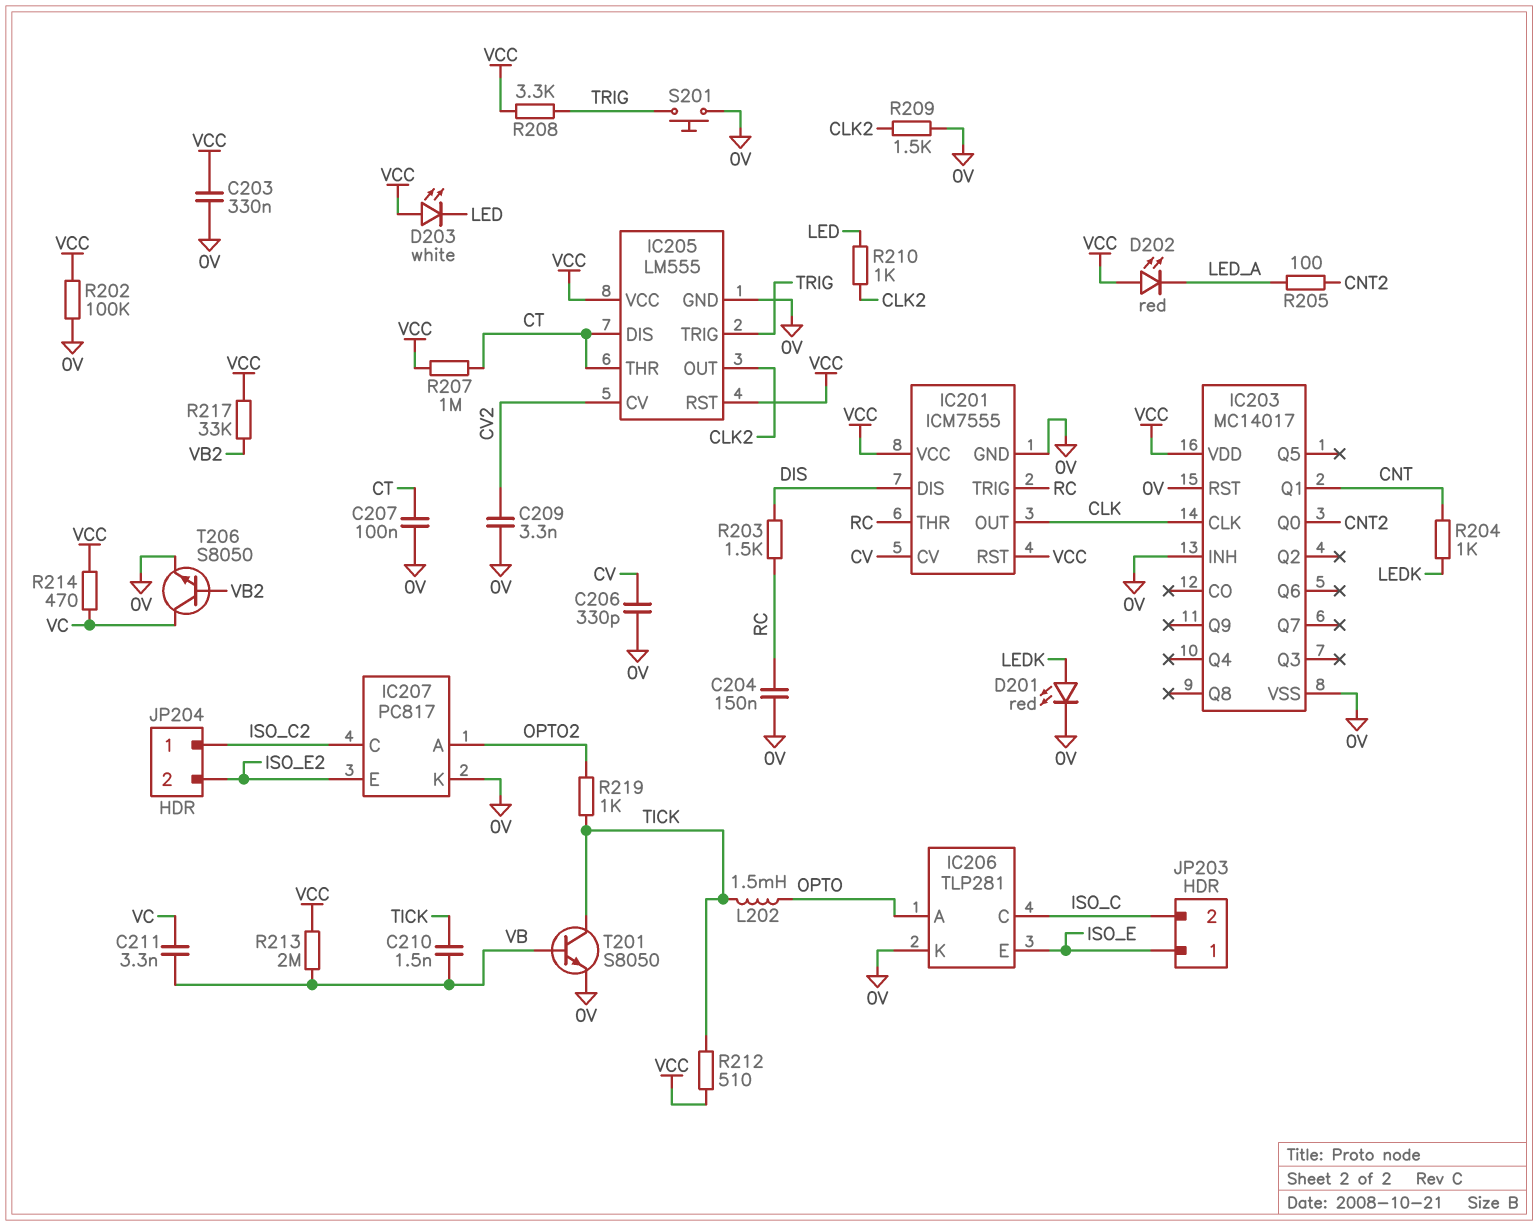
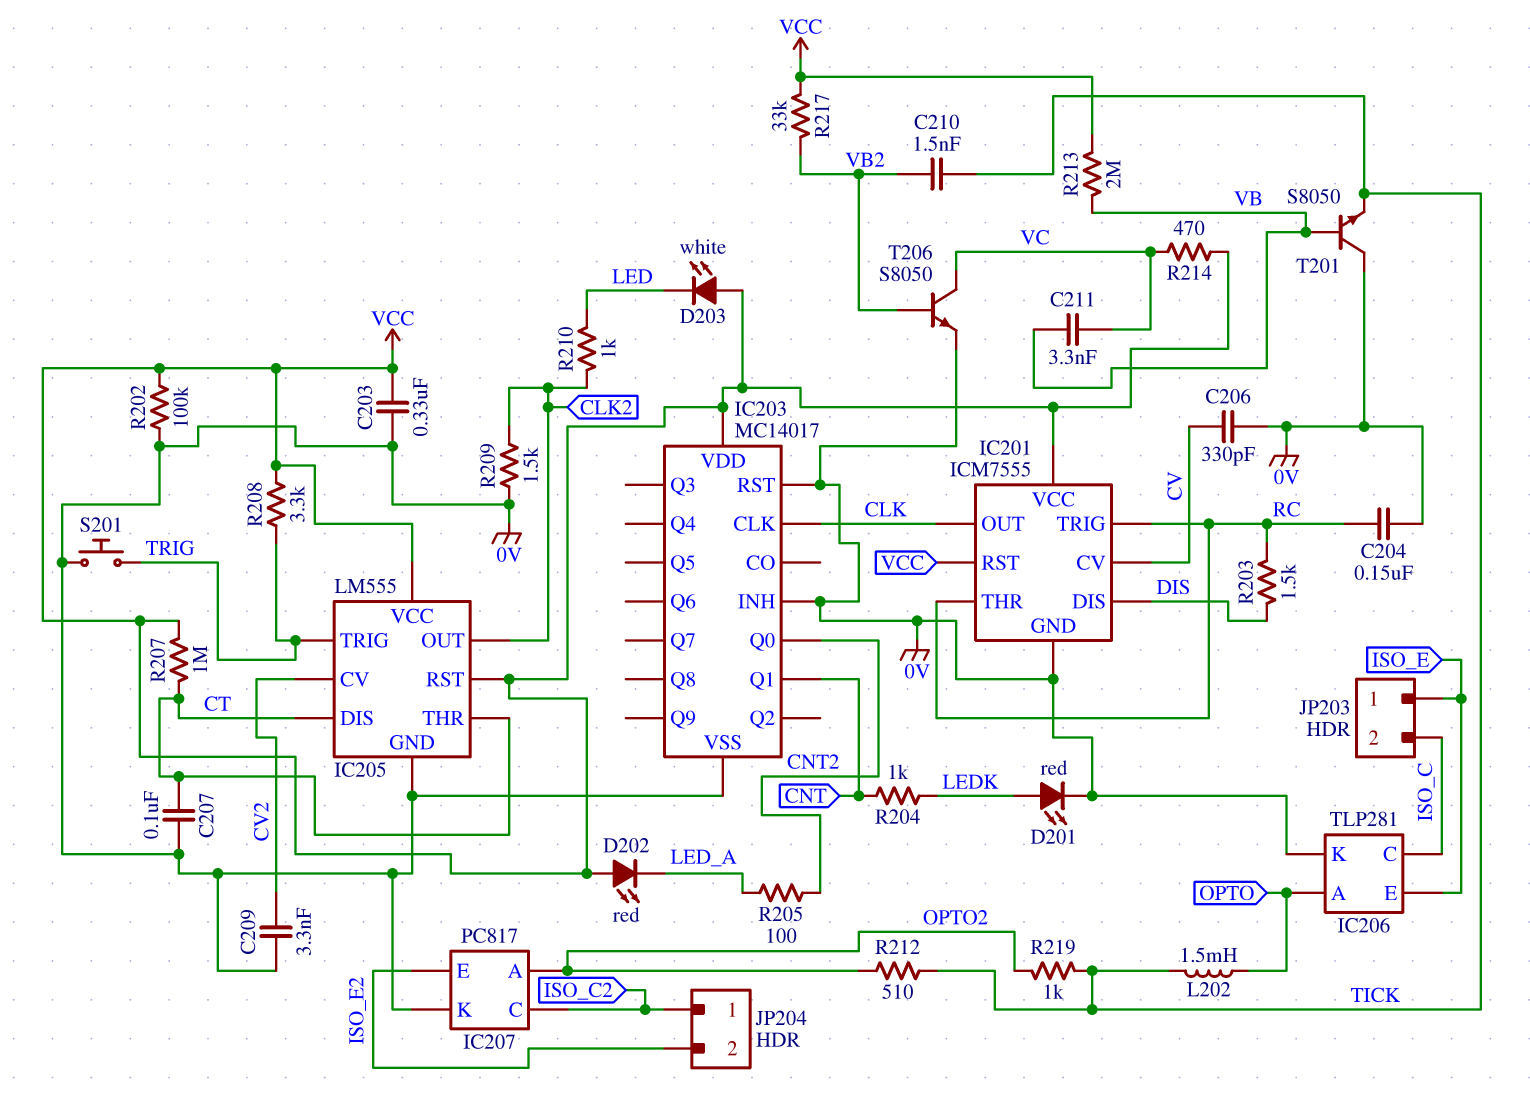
C210: 1.5nF (TICK, VB) -> 1.5nF (TICK, VB2)
R212: 510 (TICK, VCC) -> 510 (OPTO2, TICK)
T201: NPN S8050 (B VB, C TICK, E 0V) -> NPN S8050 (B VB, C 0V, E TICK)

